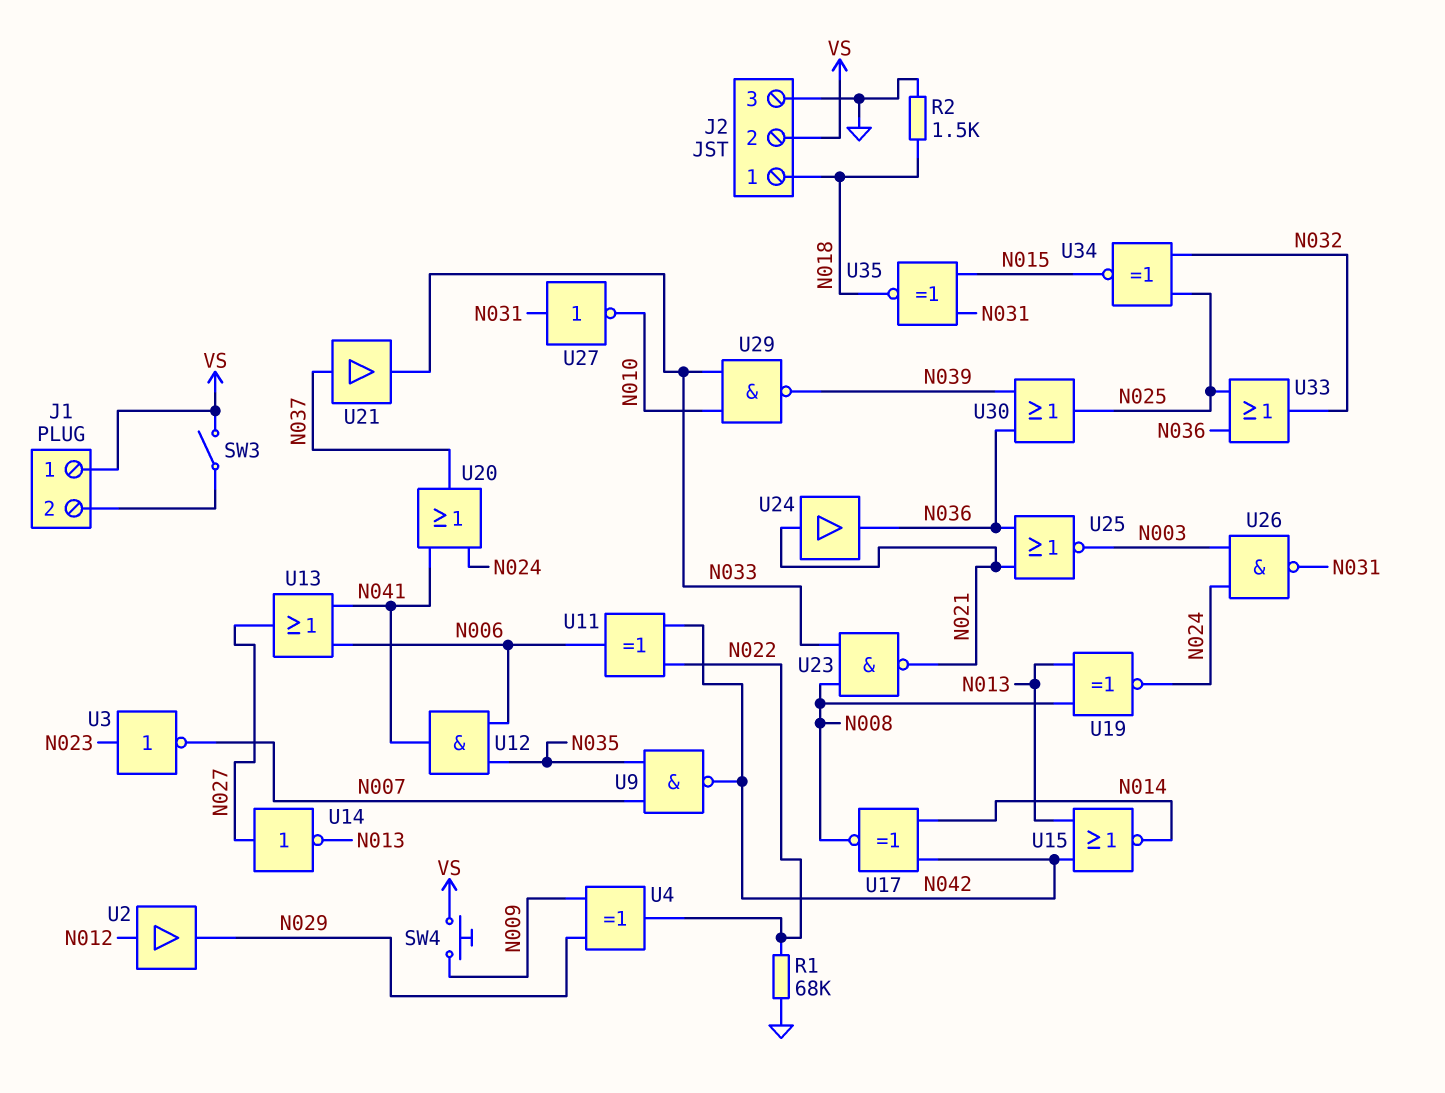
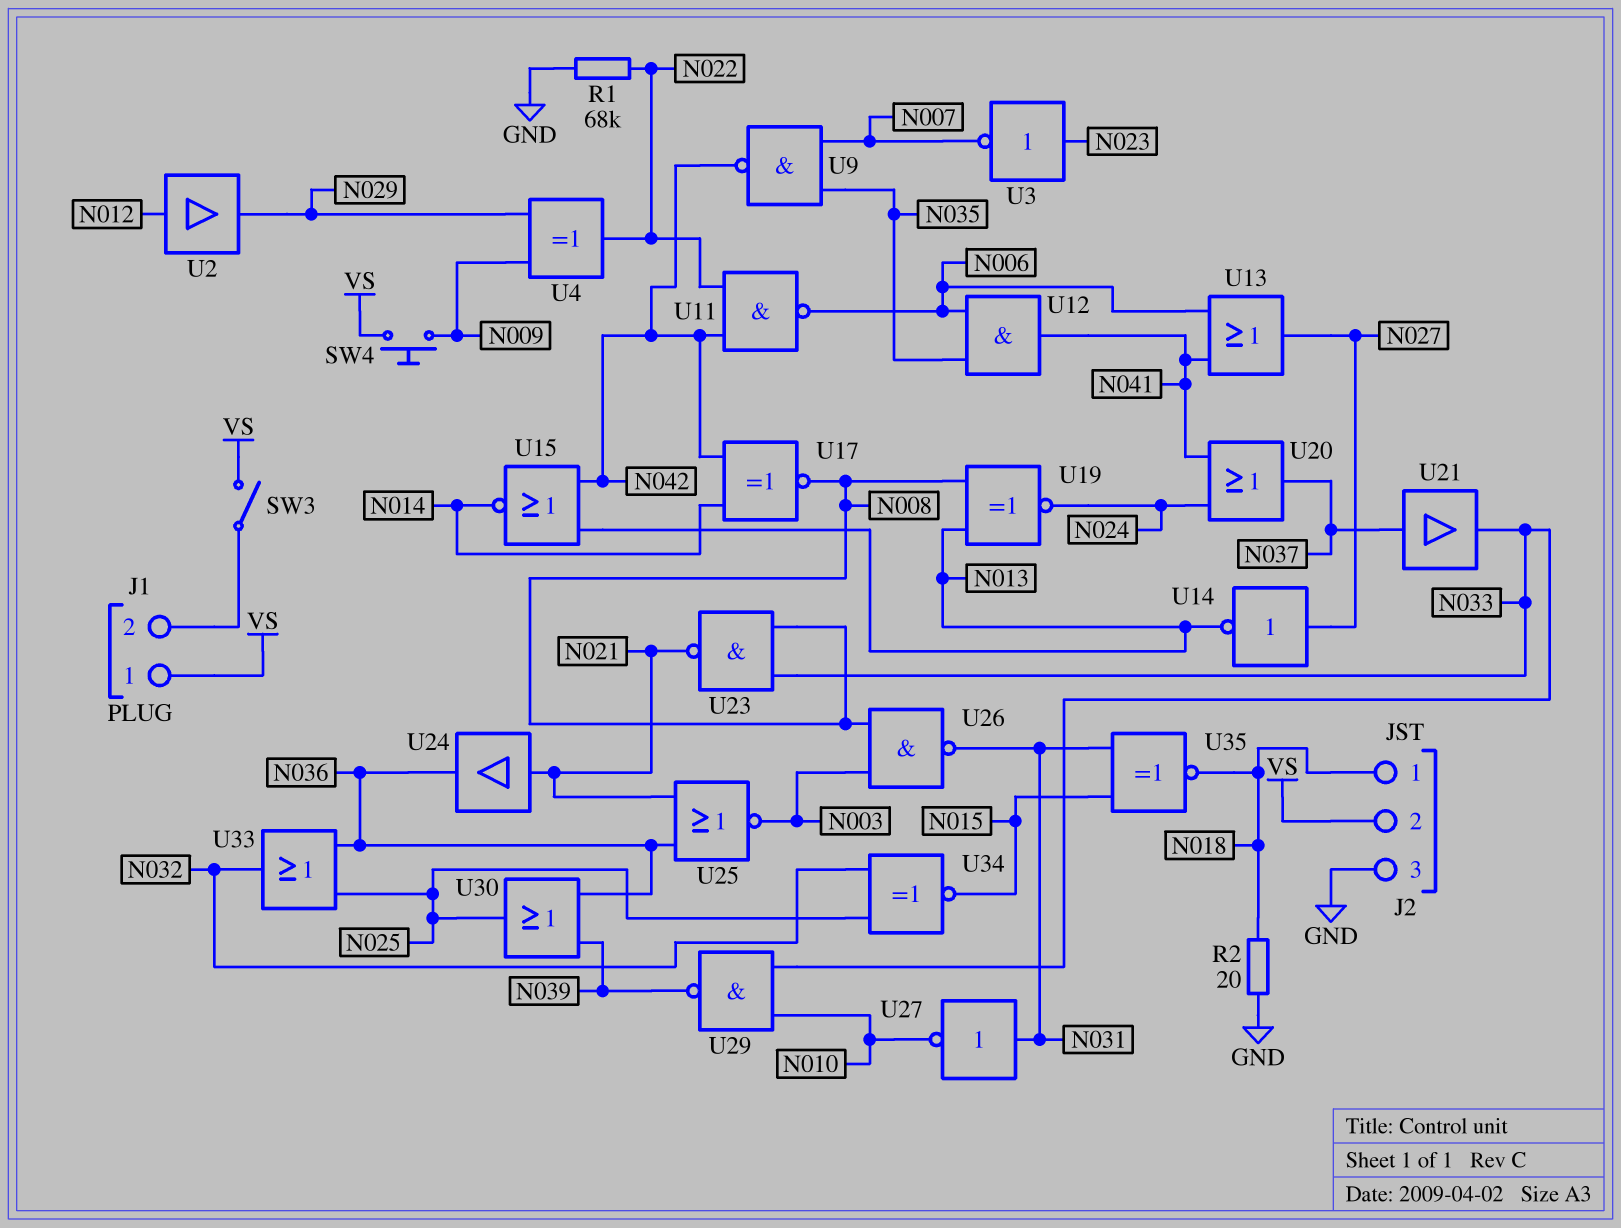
R2: 1.5k (GND, N018) -> 20 (GND, N018)
U11: XOR (in N022, in N042, out N006) -> NAND (in N022, in N042, out N006)
U26: NAND (in N003, in N024, out N031) -> NAND (in N003, in N008, out N031)

